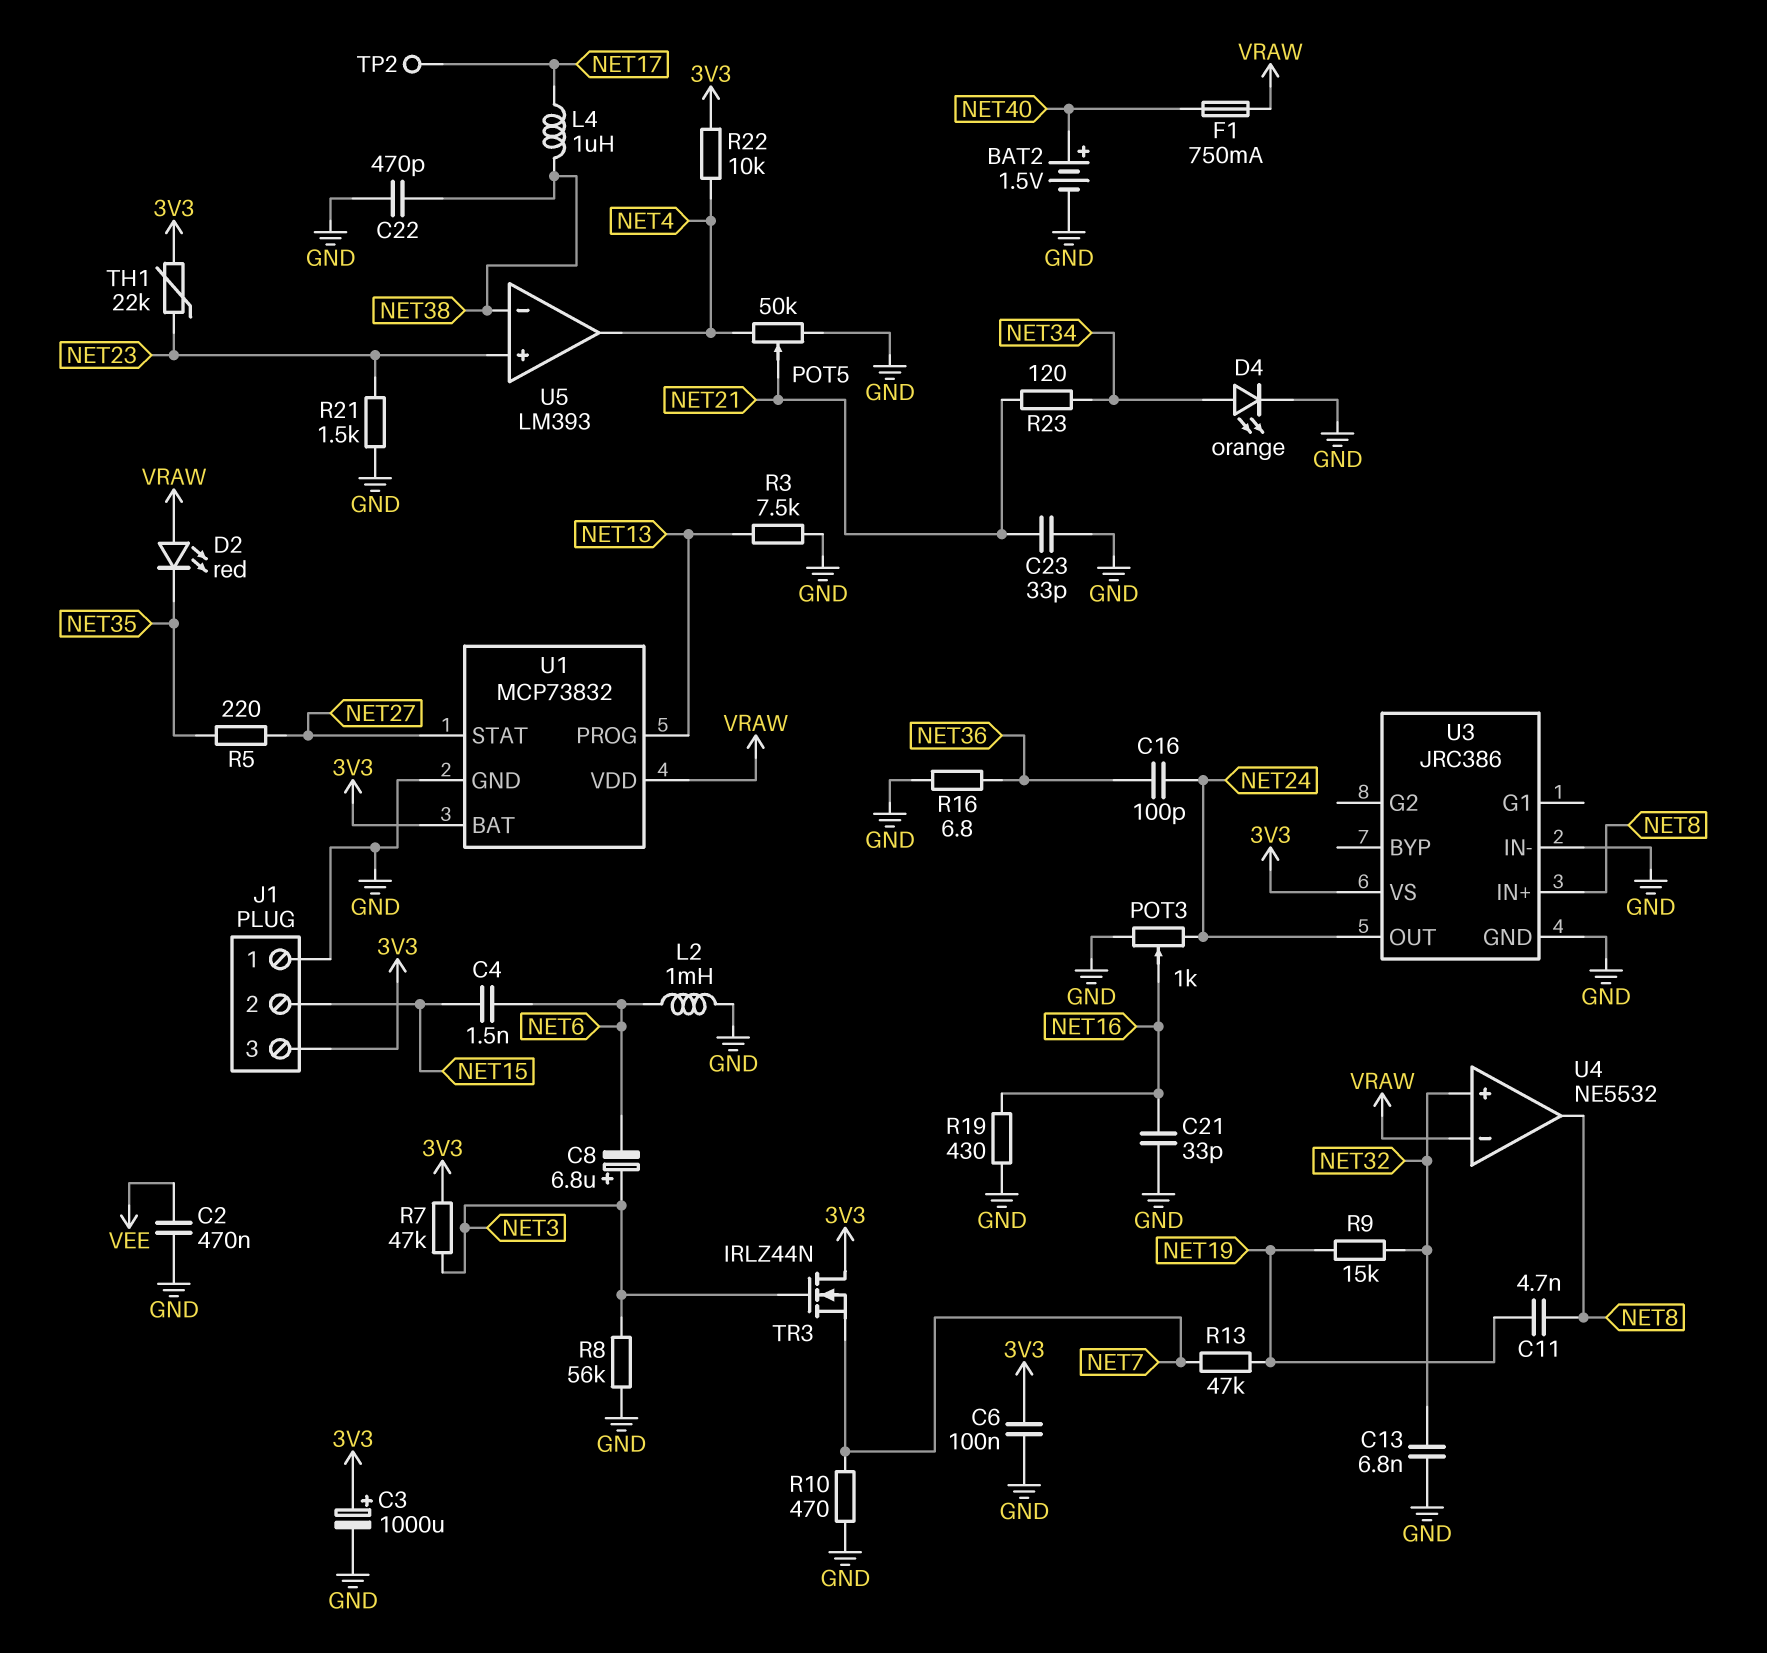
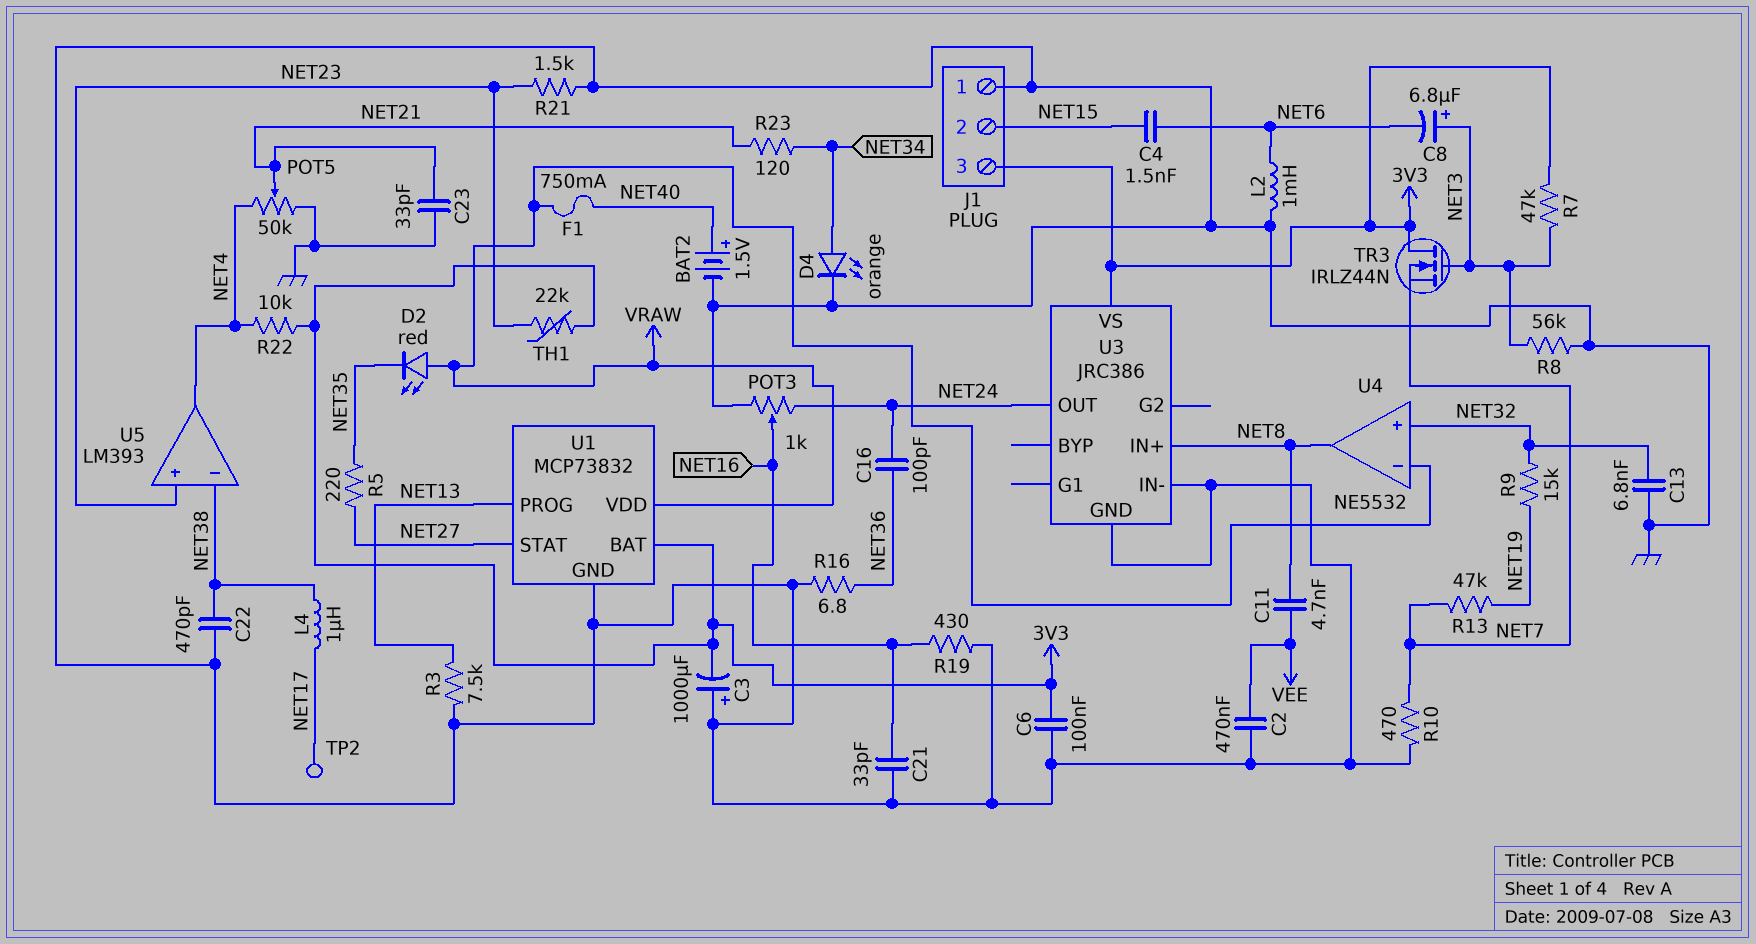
C3: 1000uF (plus 3V3, minus GND) -> 1000uF (plus GND, minus 3V3)
C11: 4.7nF (NET8, NET19) -> 4.7nF (NET8, VEE)

